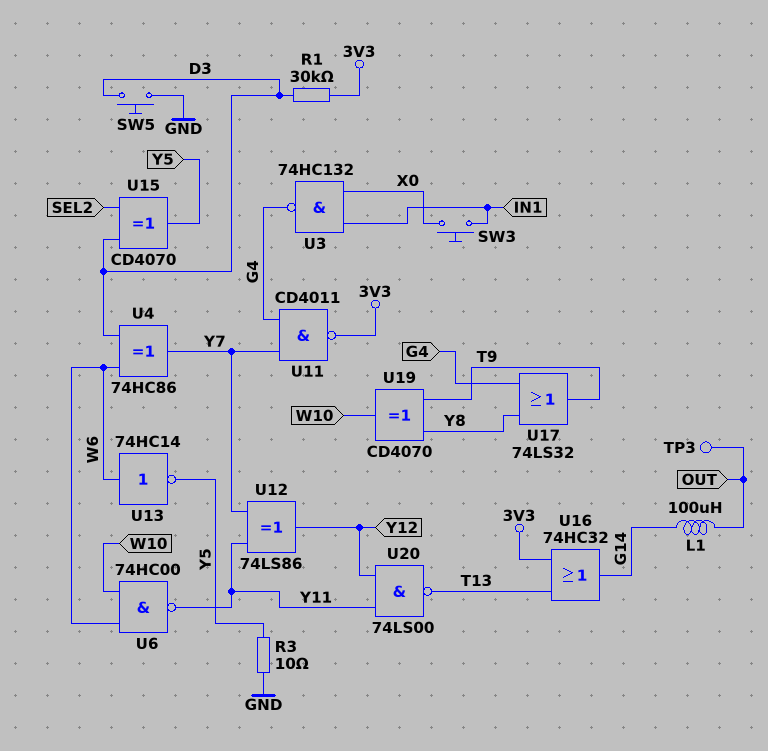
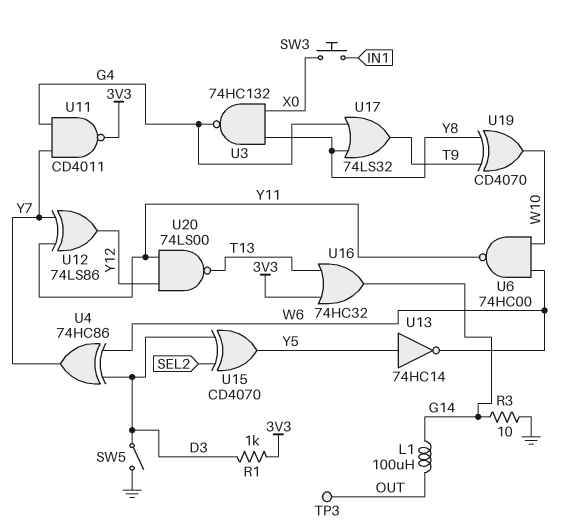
R1: 30k (3V3, D3) -> 1k (3V3, D3)
R3: 10 (GND, Y5) -> 10 (G14, GND)
SW5: button (D3, GND) -> switch (D3, GND)
U3: NAND 74HC132 (in IN1, in X0, out G4) -> NAND 74HC132 (in X0, in Y8, out G4)
U13: NOT 74HC14 (in W6, out Y5) -> NOT 74HC14 (in Y5, out W6)

